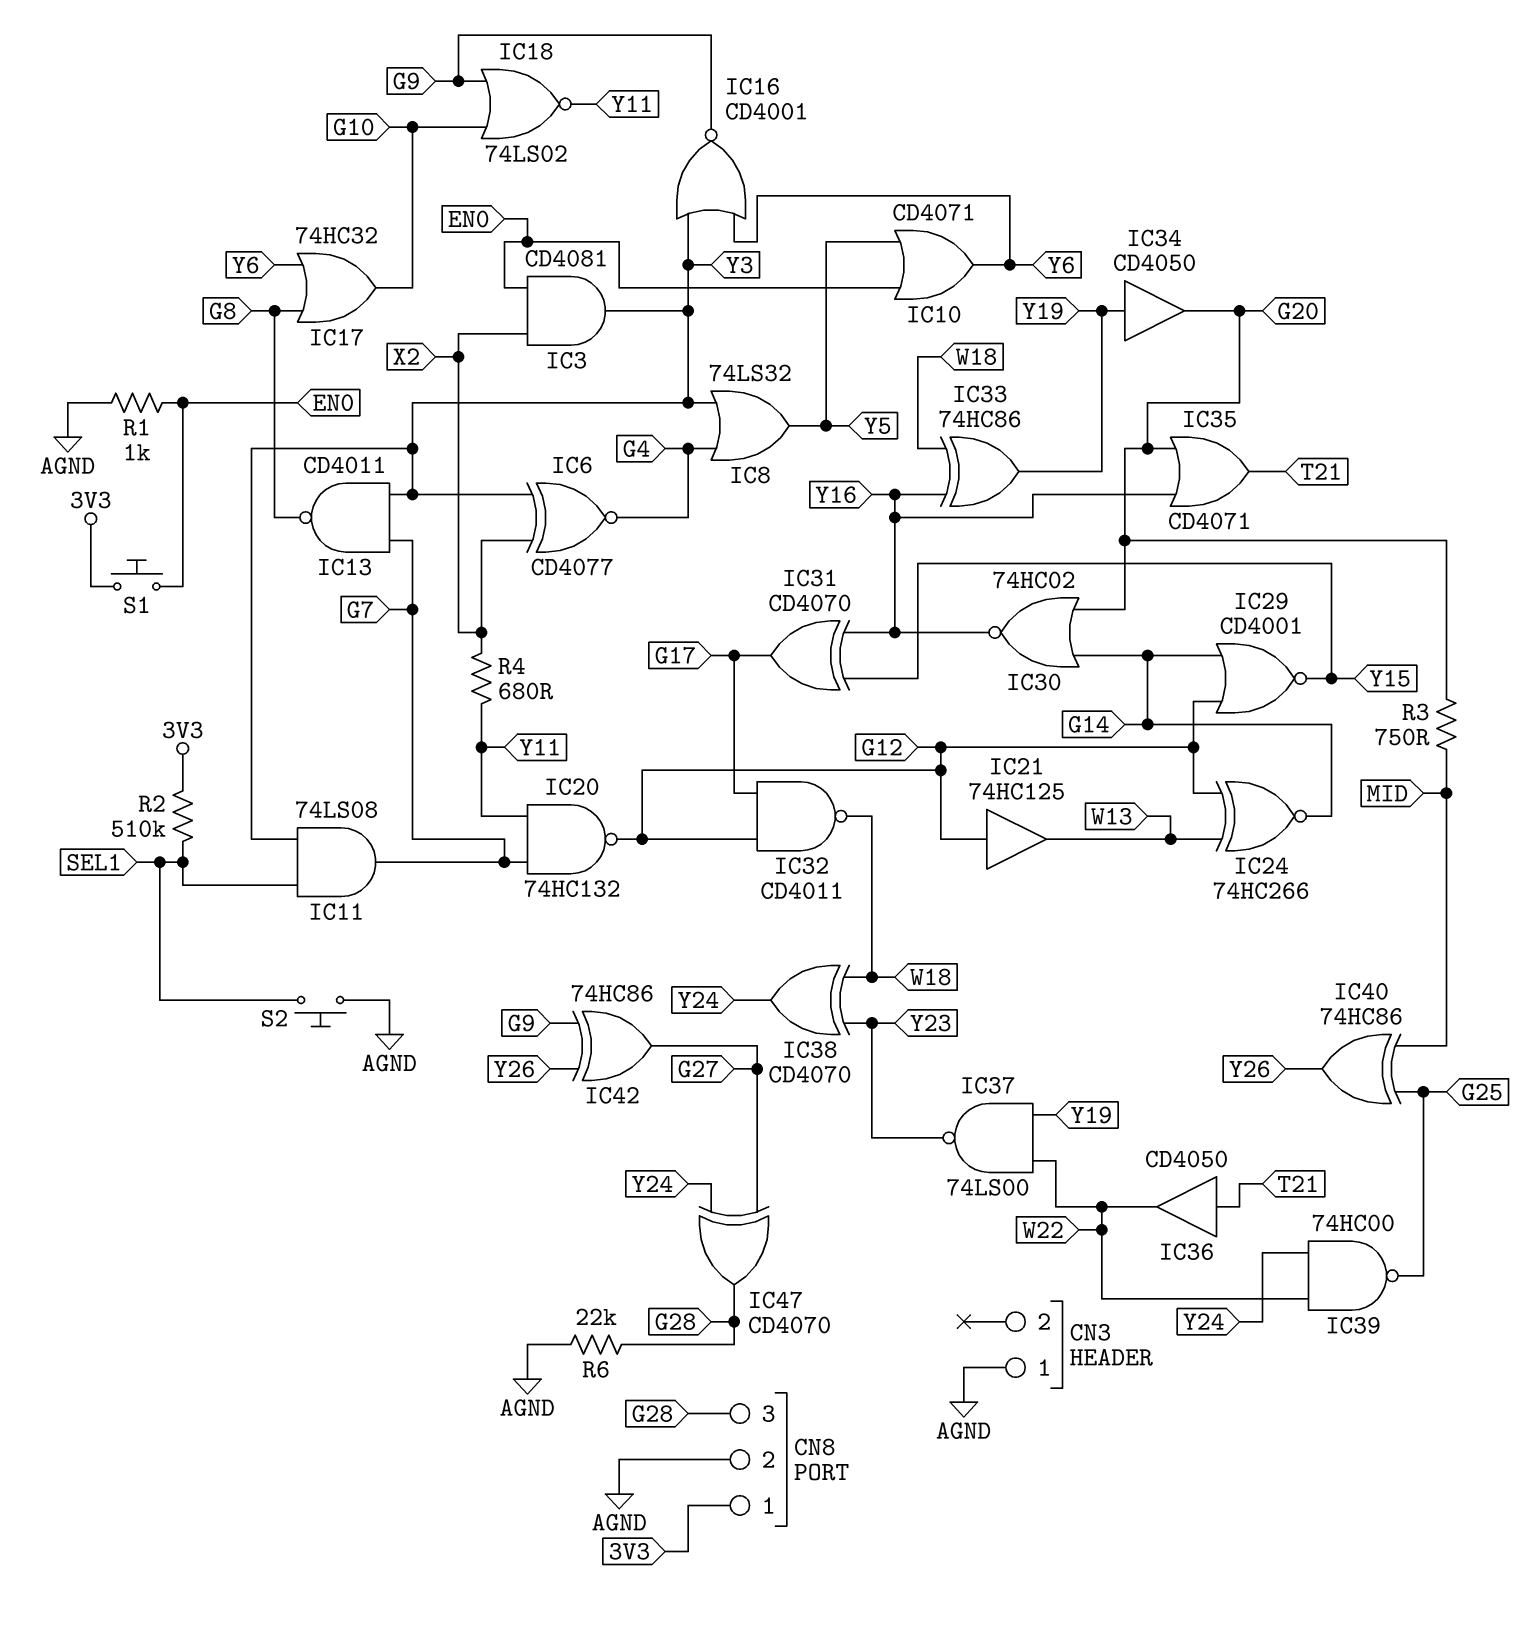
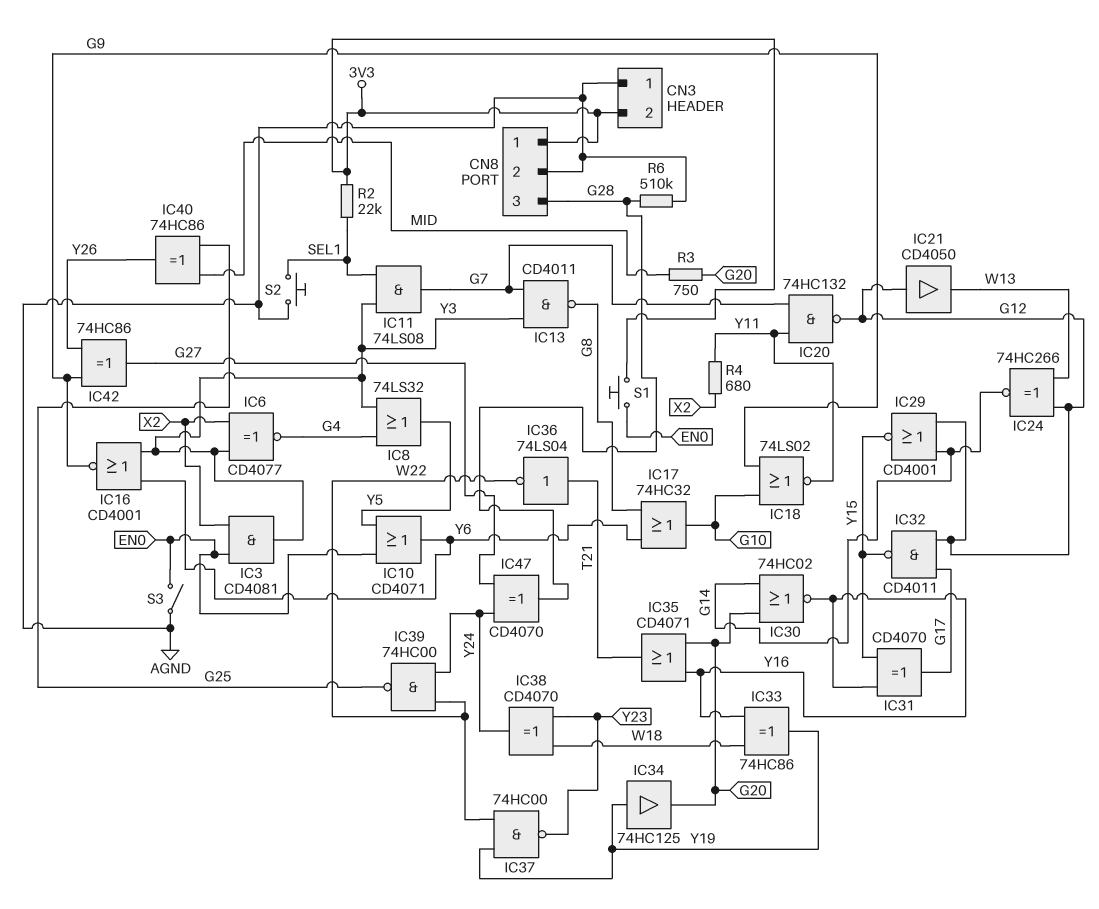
CN3 pin 2: none -> 3V3
IC21: buffer 74HC125 (in G12, out W13) -> buffer CD4050 (in G12, out W13)
IC32: NAND CD4011 (in G12, in G17, out W18) -> NAND CD4011 (in G12, in G17, out Y15)
IC34: buffer CD4050 (in Y19, out G20) -> buffer 74HC125 (in Y19, out G20)
IC36: buffer CD4050 (in T21, out W22) -> NOT 74LS04 (in T21, out W22)
IC37: NAND 74LS00 (in W22, in Y19, out Y23) -> NAND 74HC00 (in W22, in Y19, out Y23)
R1: 1k (AGND, EN0) -> none
R2: 510k (3V3, SEL1) -> 22k (3V3, SEL1)
R6: 22k (AGND, G28) -> 510k (AGND, G28)
S3: none -> switch (AGND, EN0)

